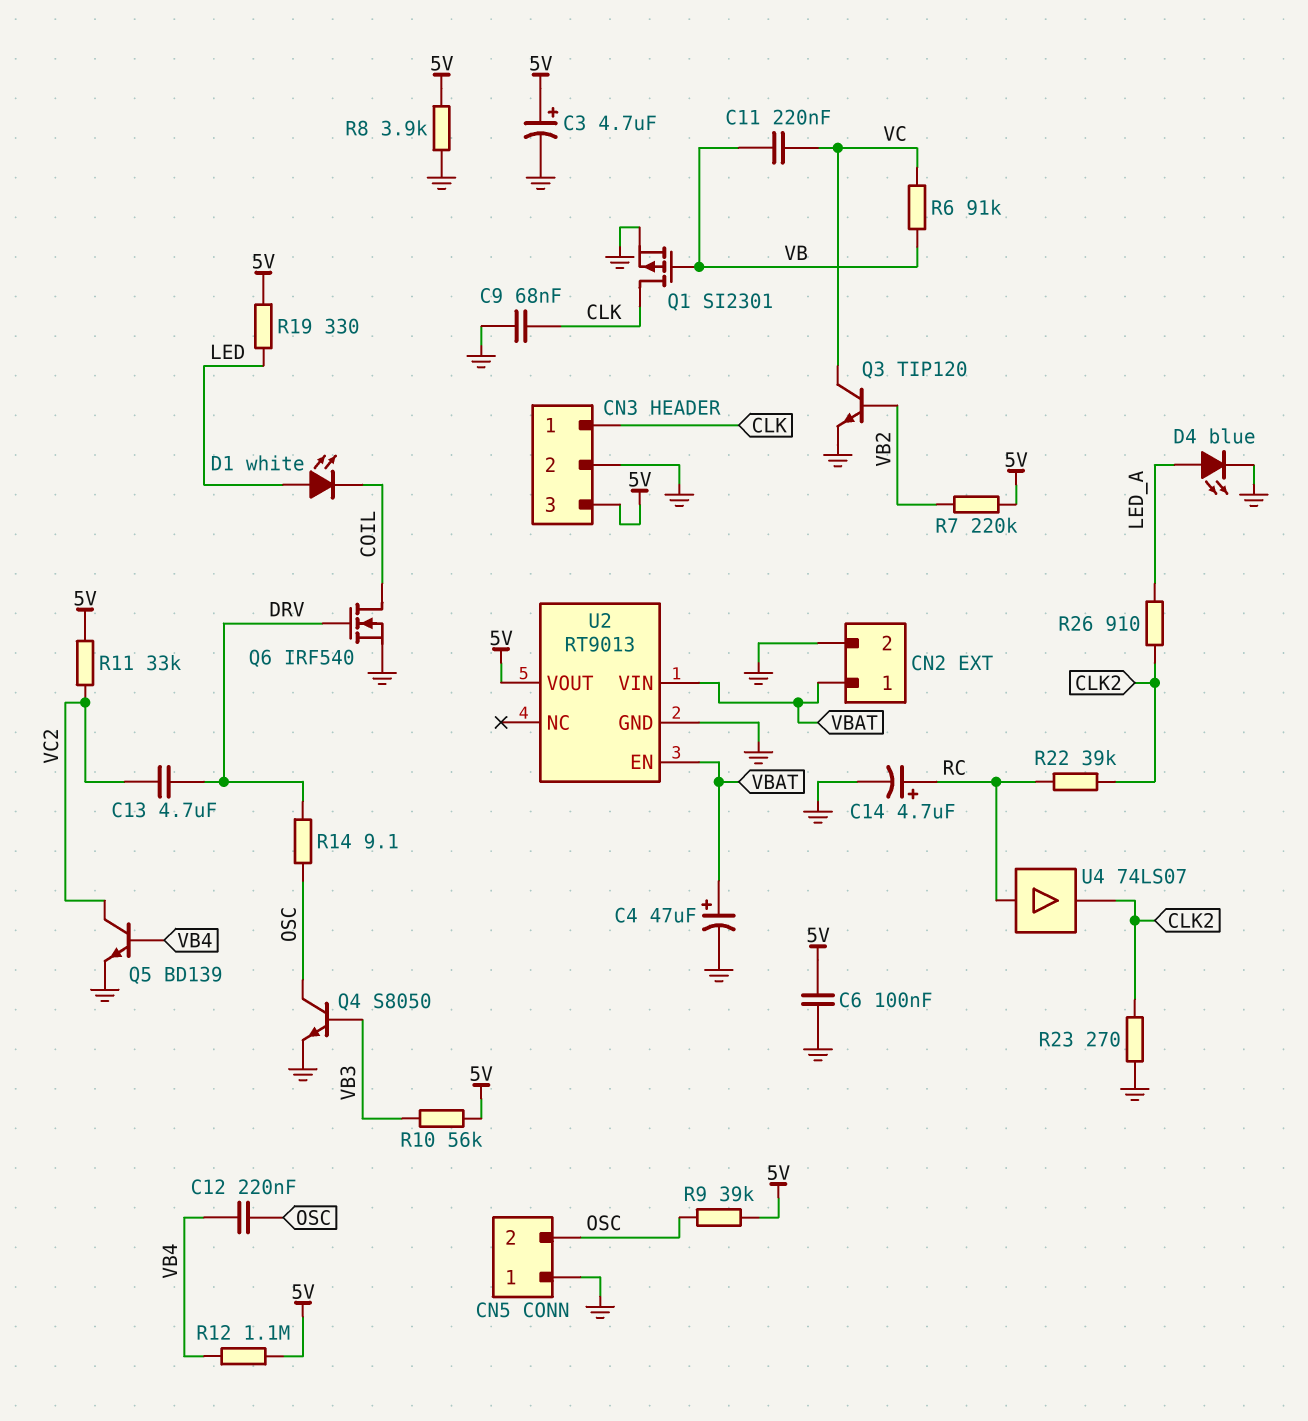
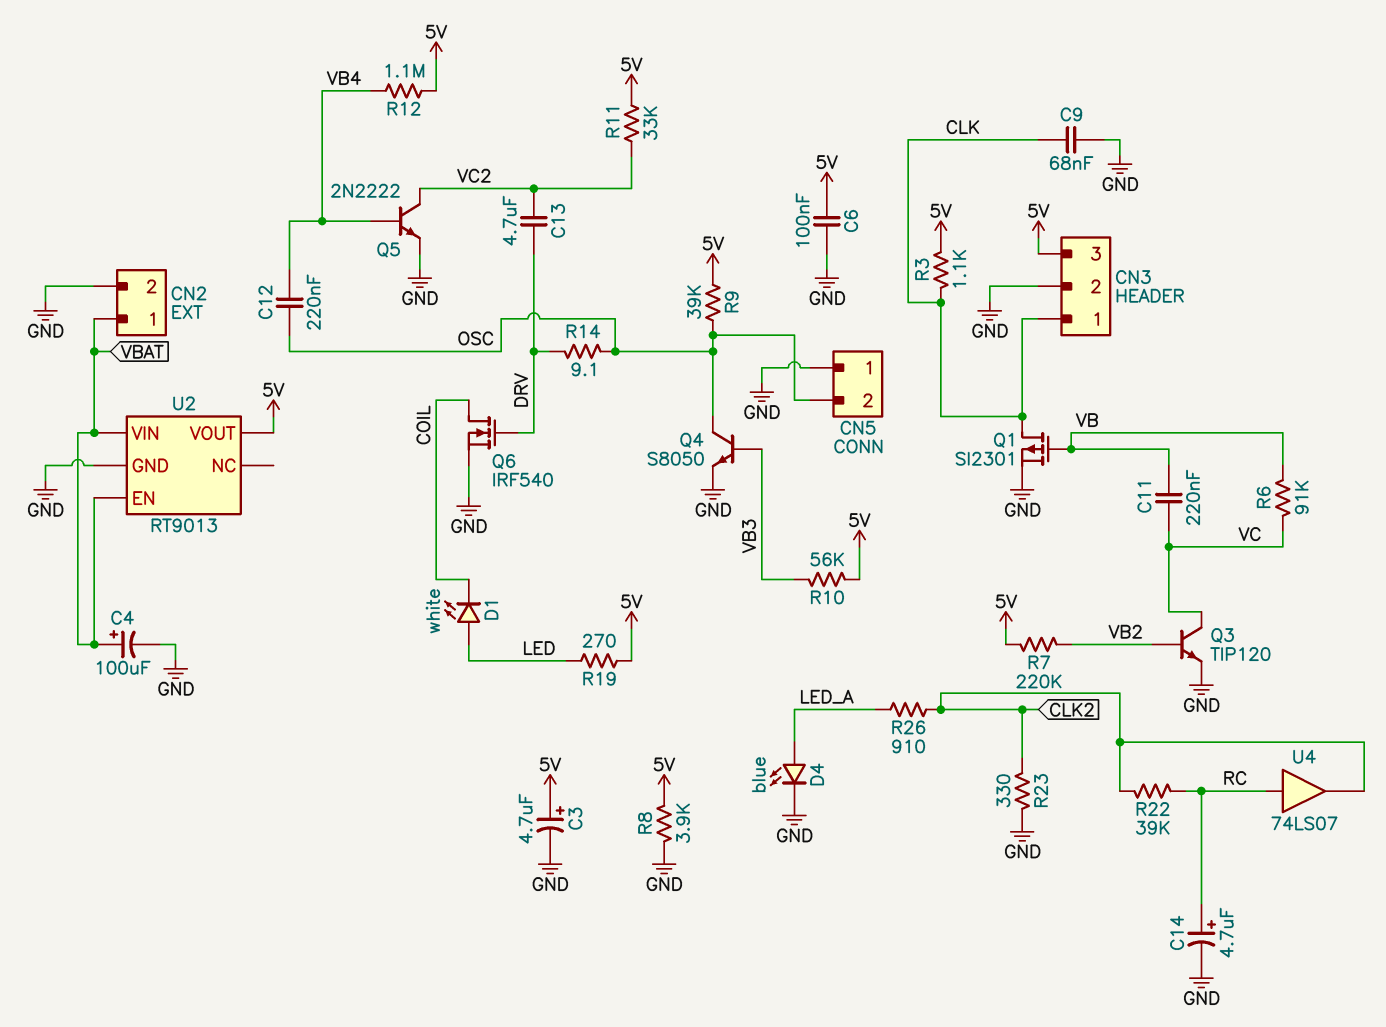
C4: 47uF (plus VBAT, minus GND) -> 100uF (plus VBAT, minus GND)
Q5: NPN BD139 (B VB4, C VC2, E GND) -> NPN 2N2222 (B VB4, C VC2, E GND)
R3: none -> 1.1k (5V, CLK)
R19: 330 (5V, LED) -> 270 (5V, LED)
R23: 270 (CLK2, GND) -> 330 (CLK2, GND)

